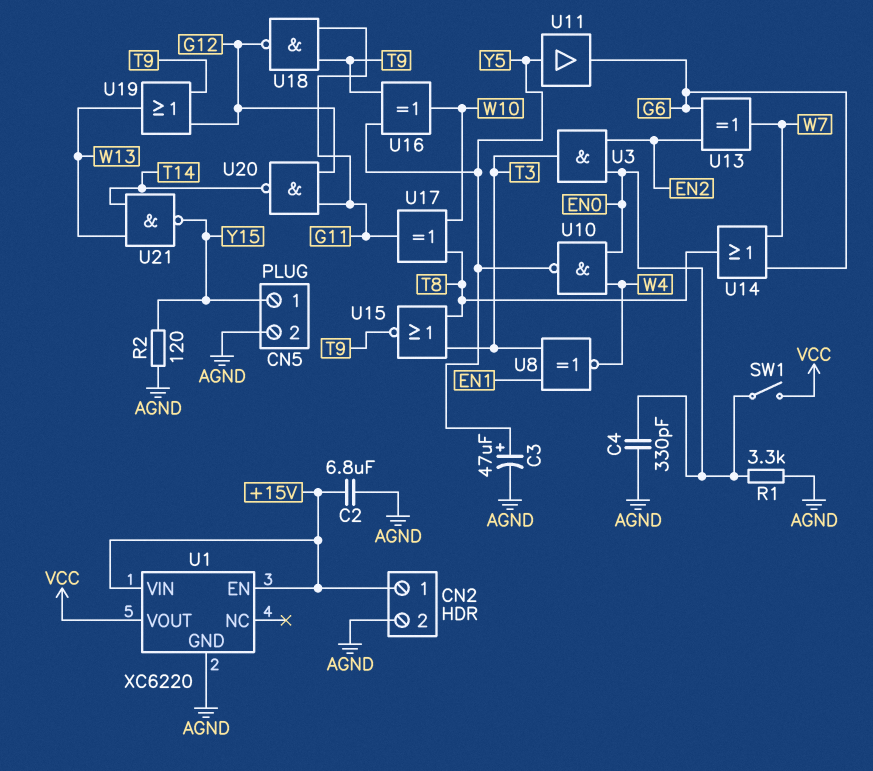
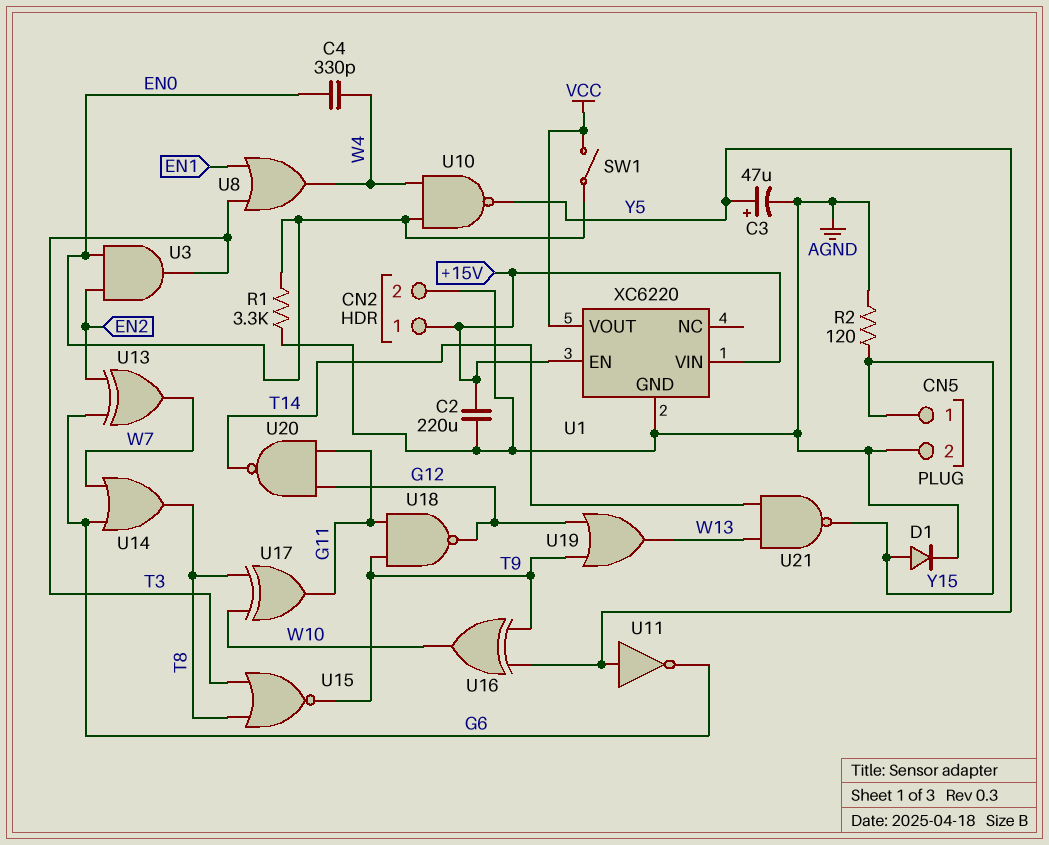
C2: 6.8uF (+15V, AGND) -> 220uF (+15V, AGND)
C4: 330pF (AGND, EN0) -> 330pF (EN0, W4)
D1: none -> diode (A Y15, K AGND)
U8: XNOR (in EN1, in T3, out W4) -> OR (in EN1, in T3, out W4)
U11: buffer (in Y5, out G6) -> NOT (in Y5, out G6)

